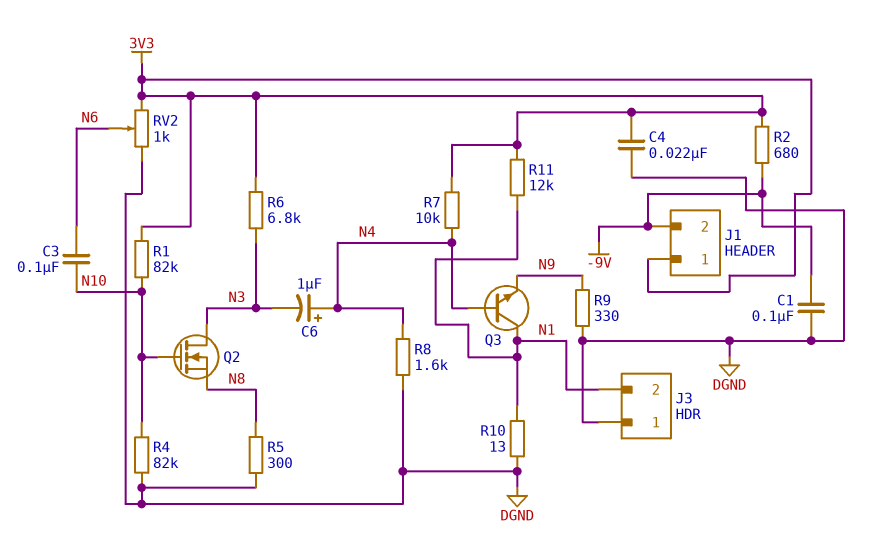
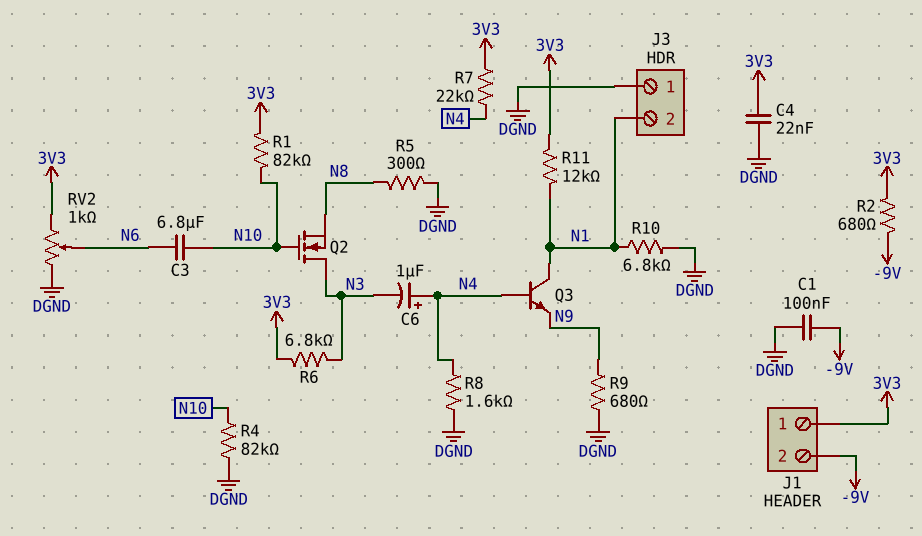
C3: 100nF (N6, N10) -> 6.8uF (N6, N10)
R7: 10k (3V3, N4) -> 22k (3V3, N4)
R9: 330 (DGND, N9) -> 680 (DGND, N9)
R10: 13 (DGND, N1) -> 6.8k (DGND, N1)

